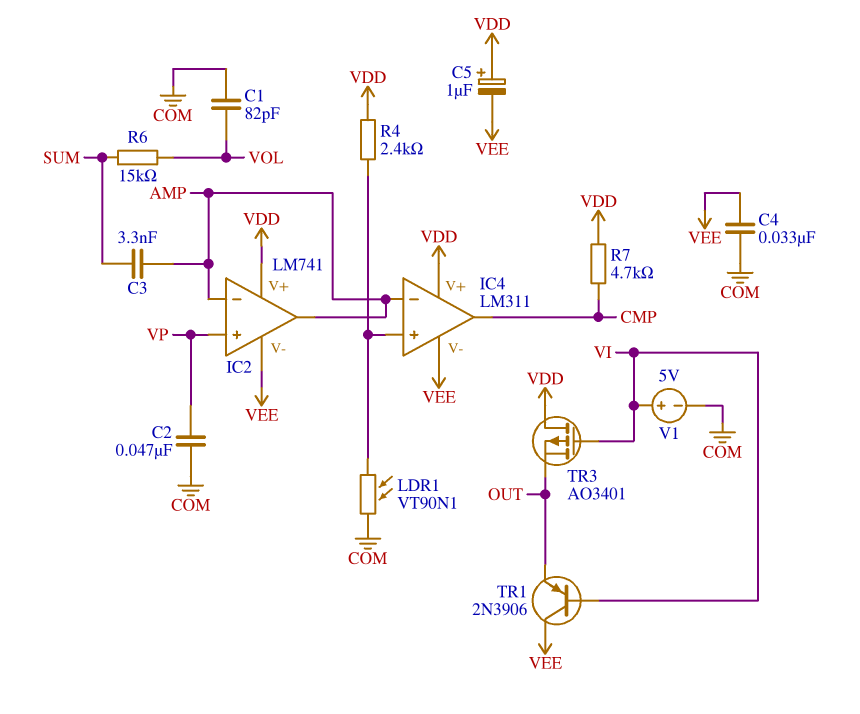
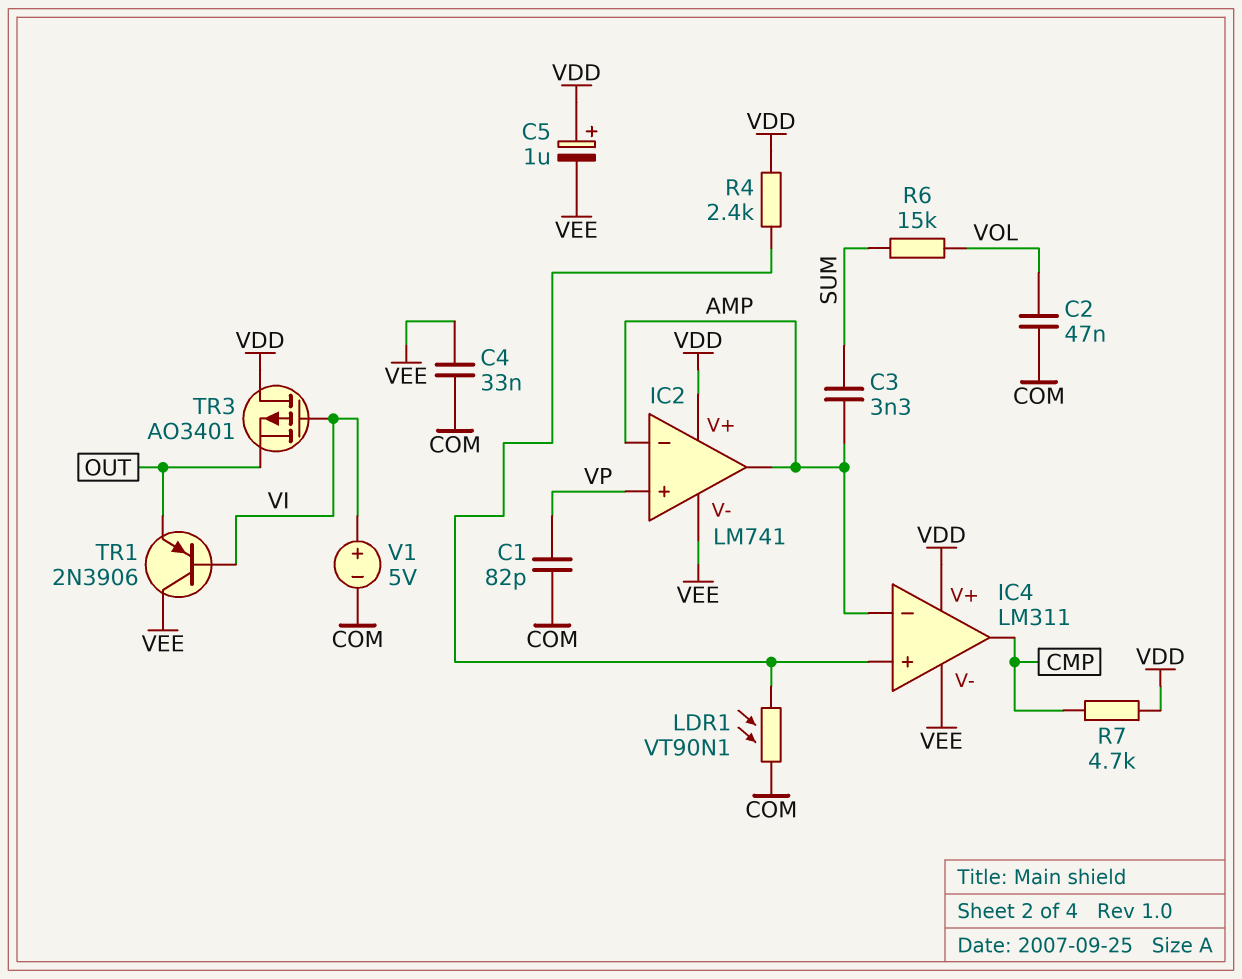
C1: 82pF (COM, VOL) -> 82pF (COM, VP)
C2: 47nF (COM, VP) -> 47nF (COM, VOL)

